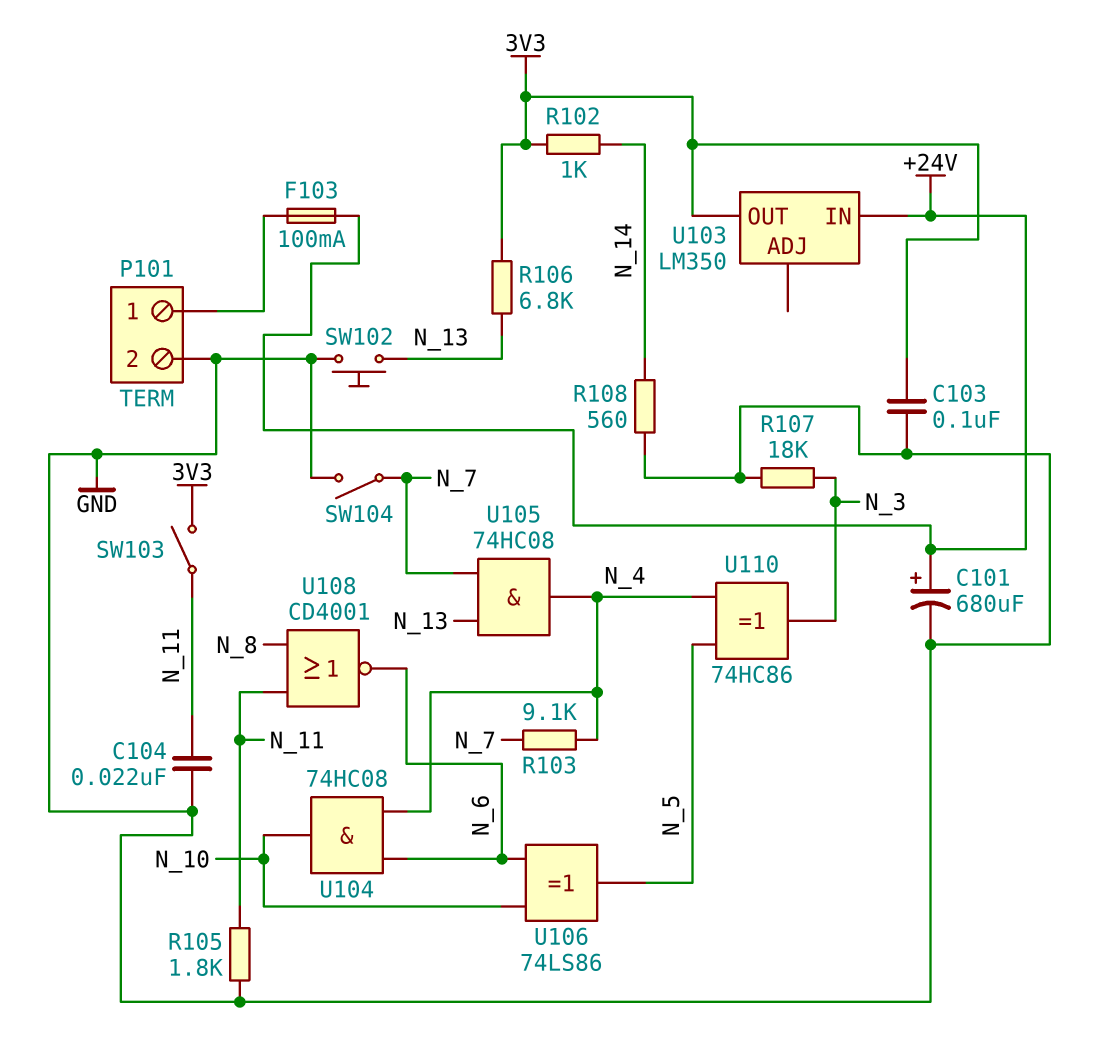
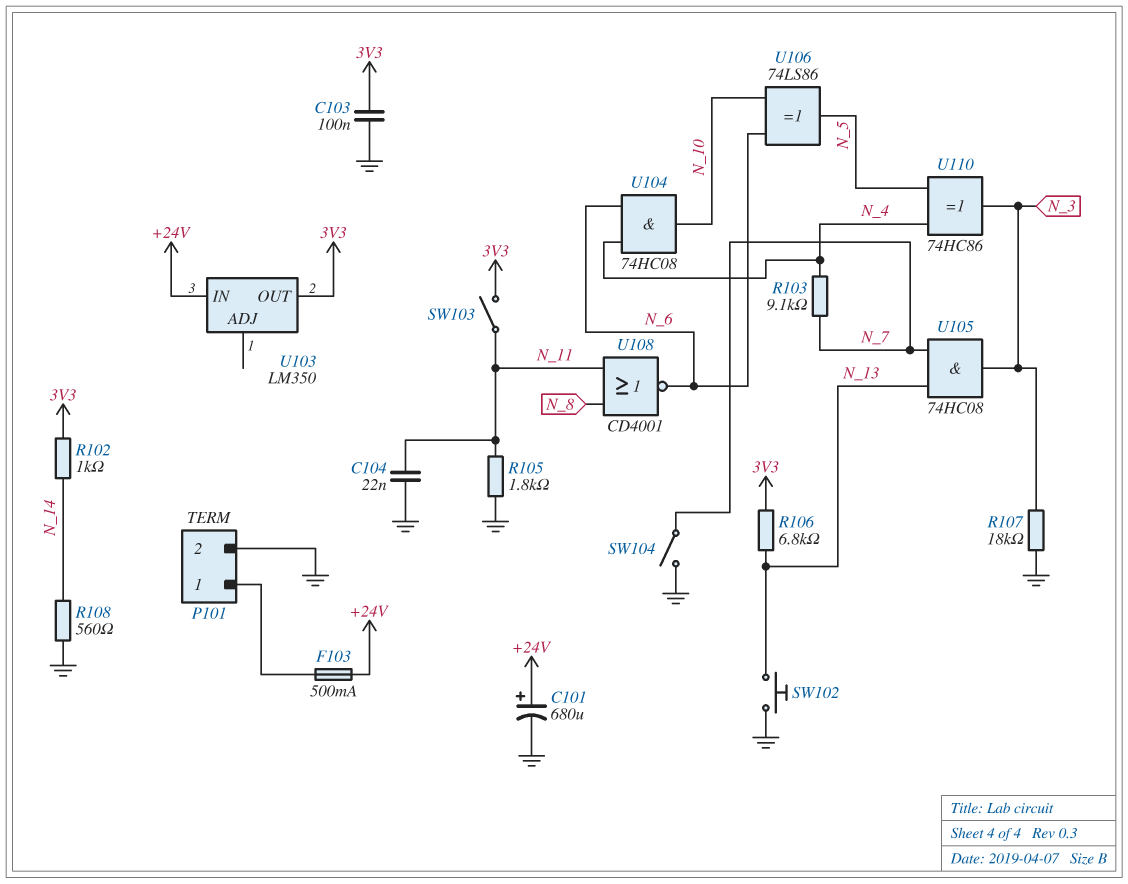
F103: 100mA (+24V, P101/1) -> 500mA (+24V, P101/1)
U105: AND 74HC08 (in N_7, in N_13, out N_4) -> AND 74HC08 (in N_7, in N_13, out N_3)

